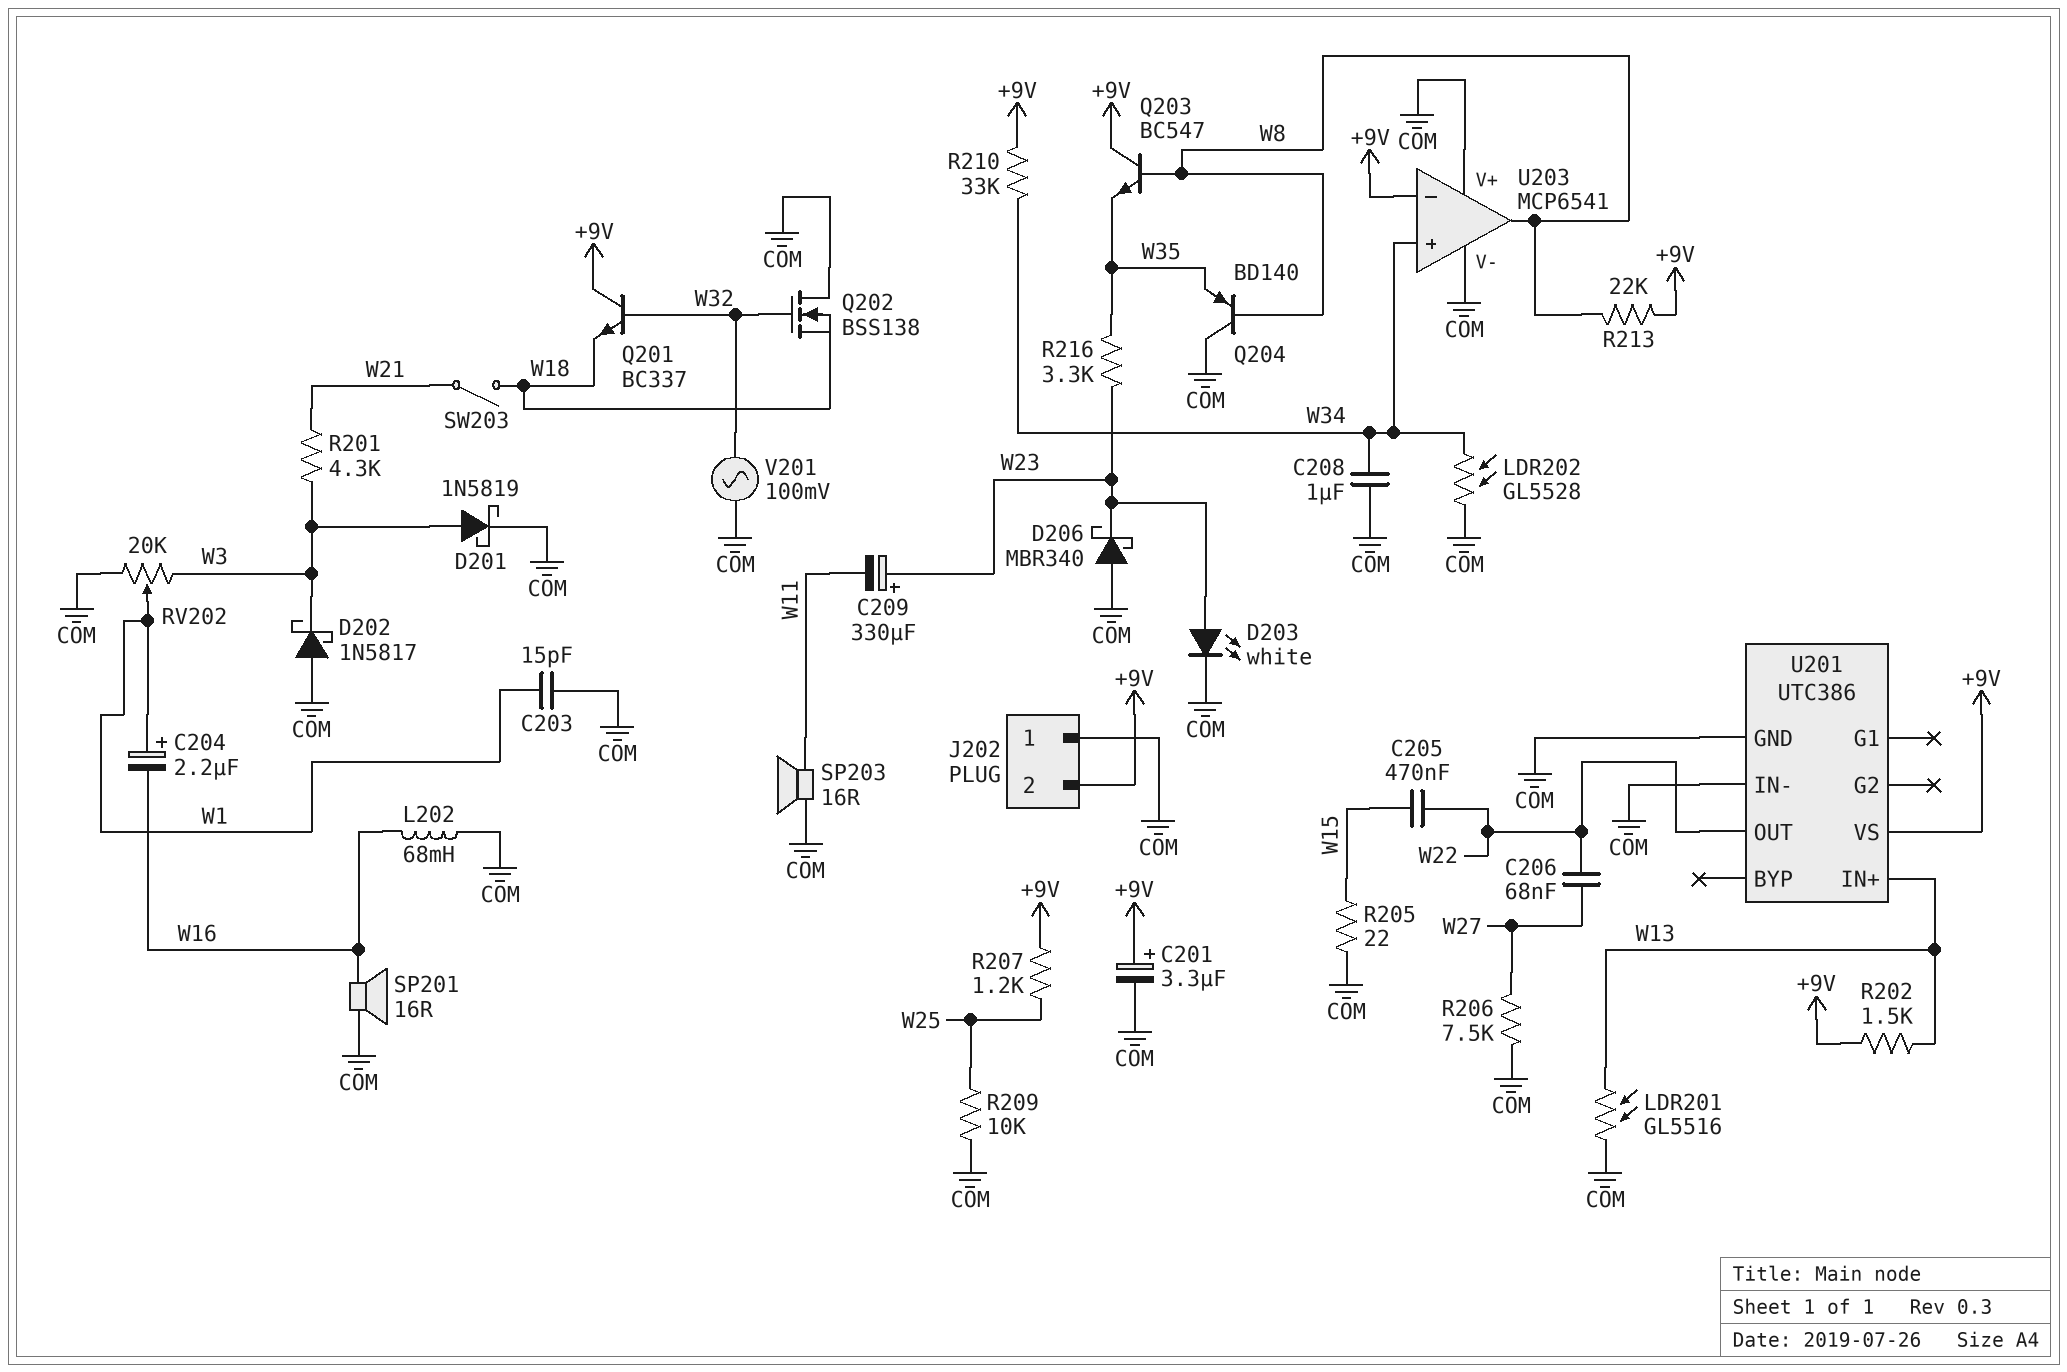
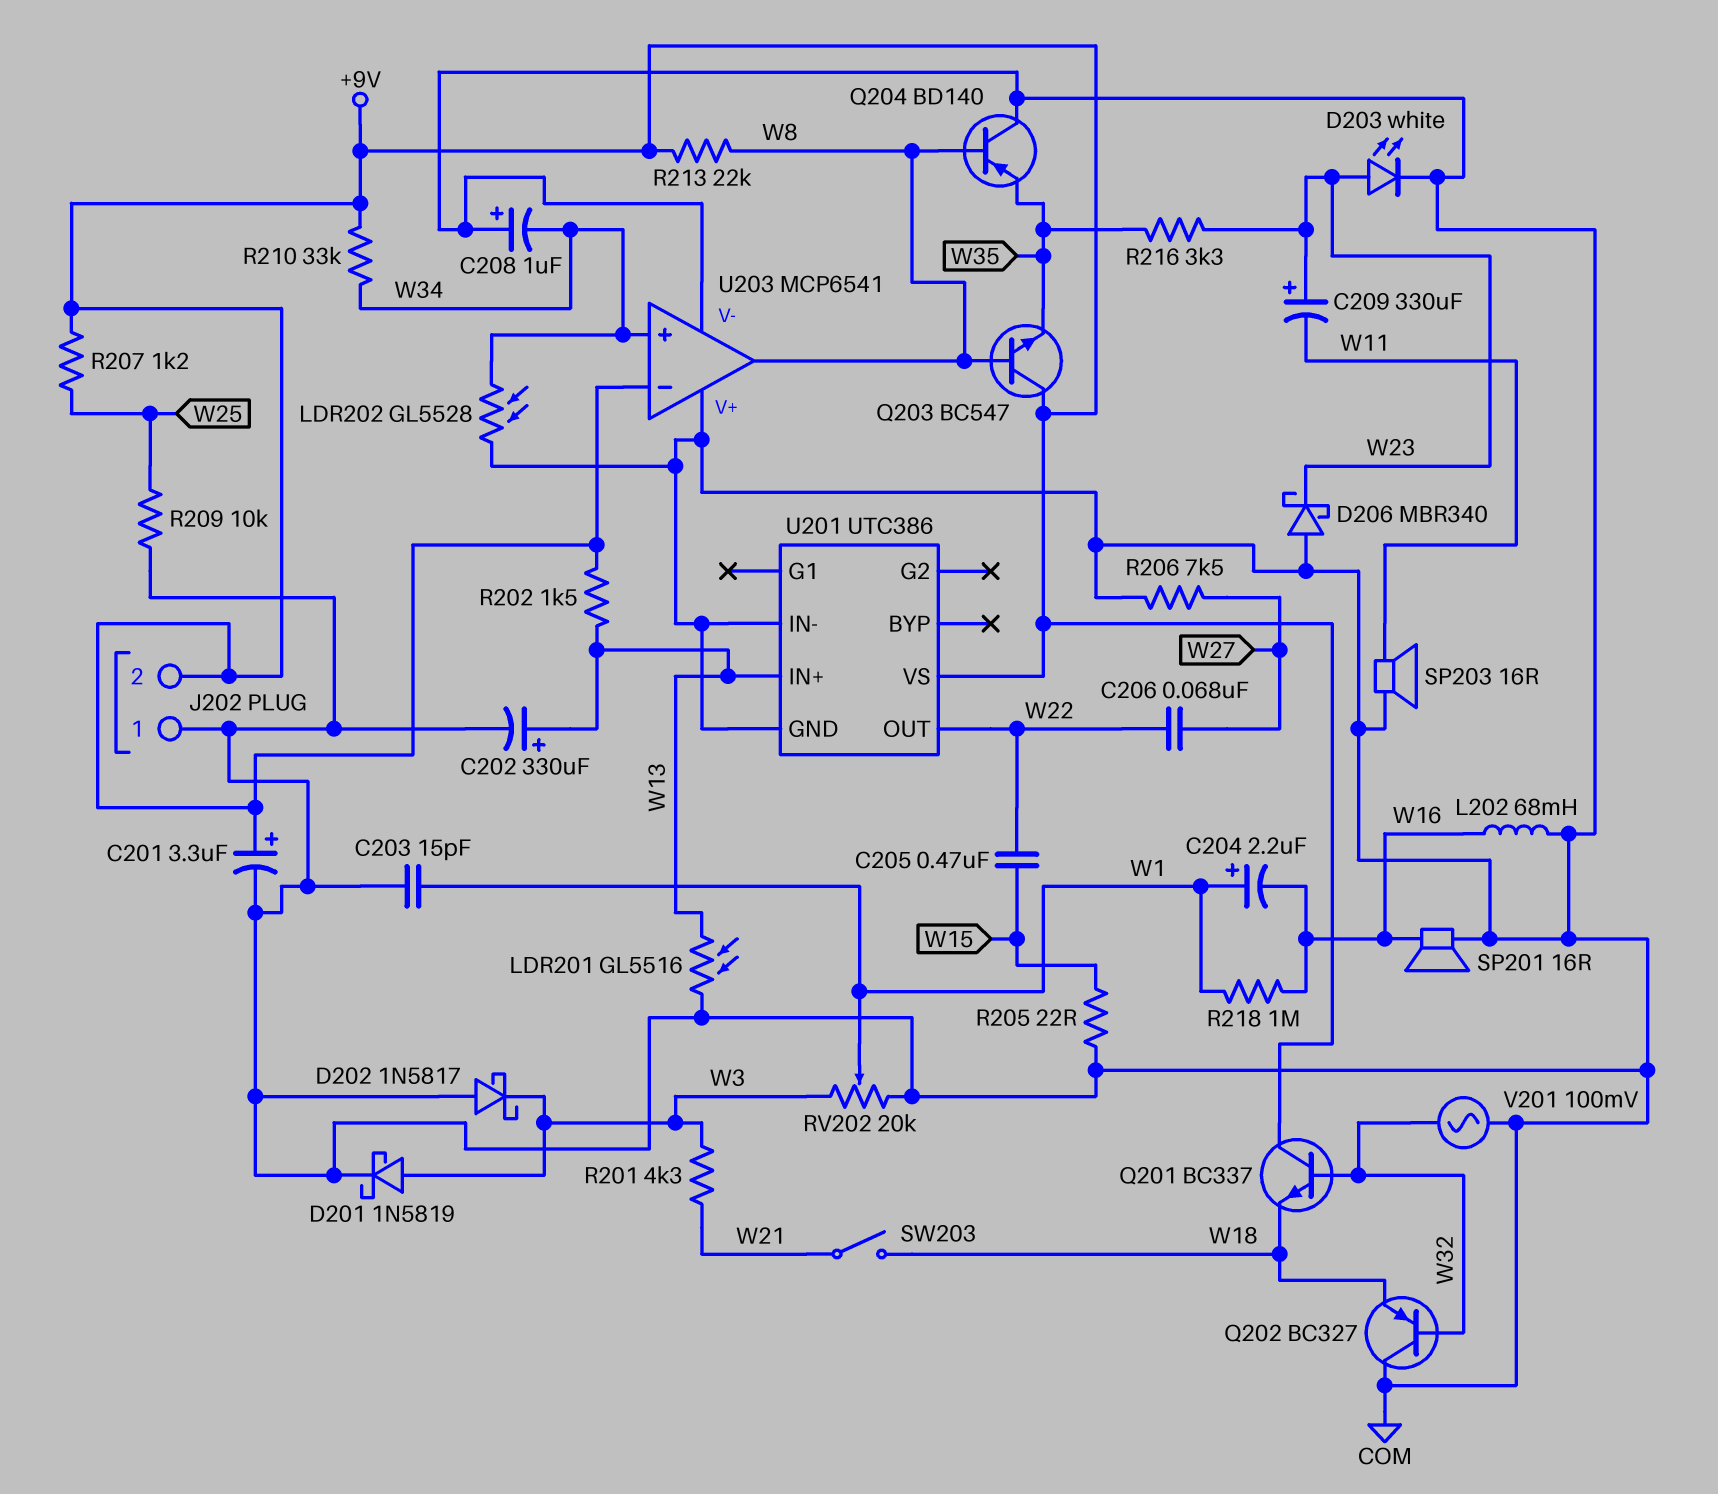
C202: none -> 330uF (plus W13, minus COM)
C208: 1uF (COM, W34) -> 1uF (plus COM, minus W34)
Q202: NMOS BSS138 (G W32, D COM, S W18) -> PNP BC327 (B W32, C COM, E W18)
R218: none -> 1M (W1, W16)

